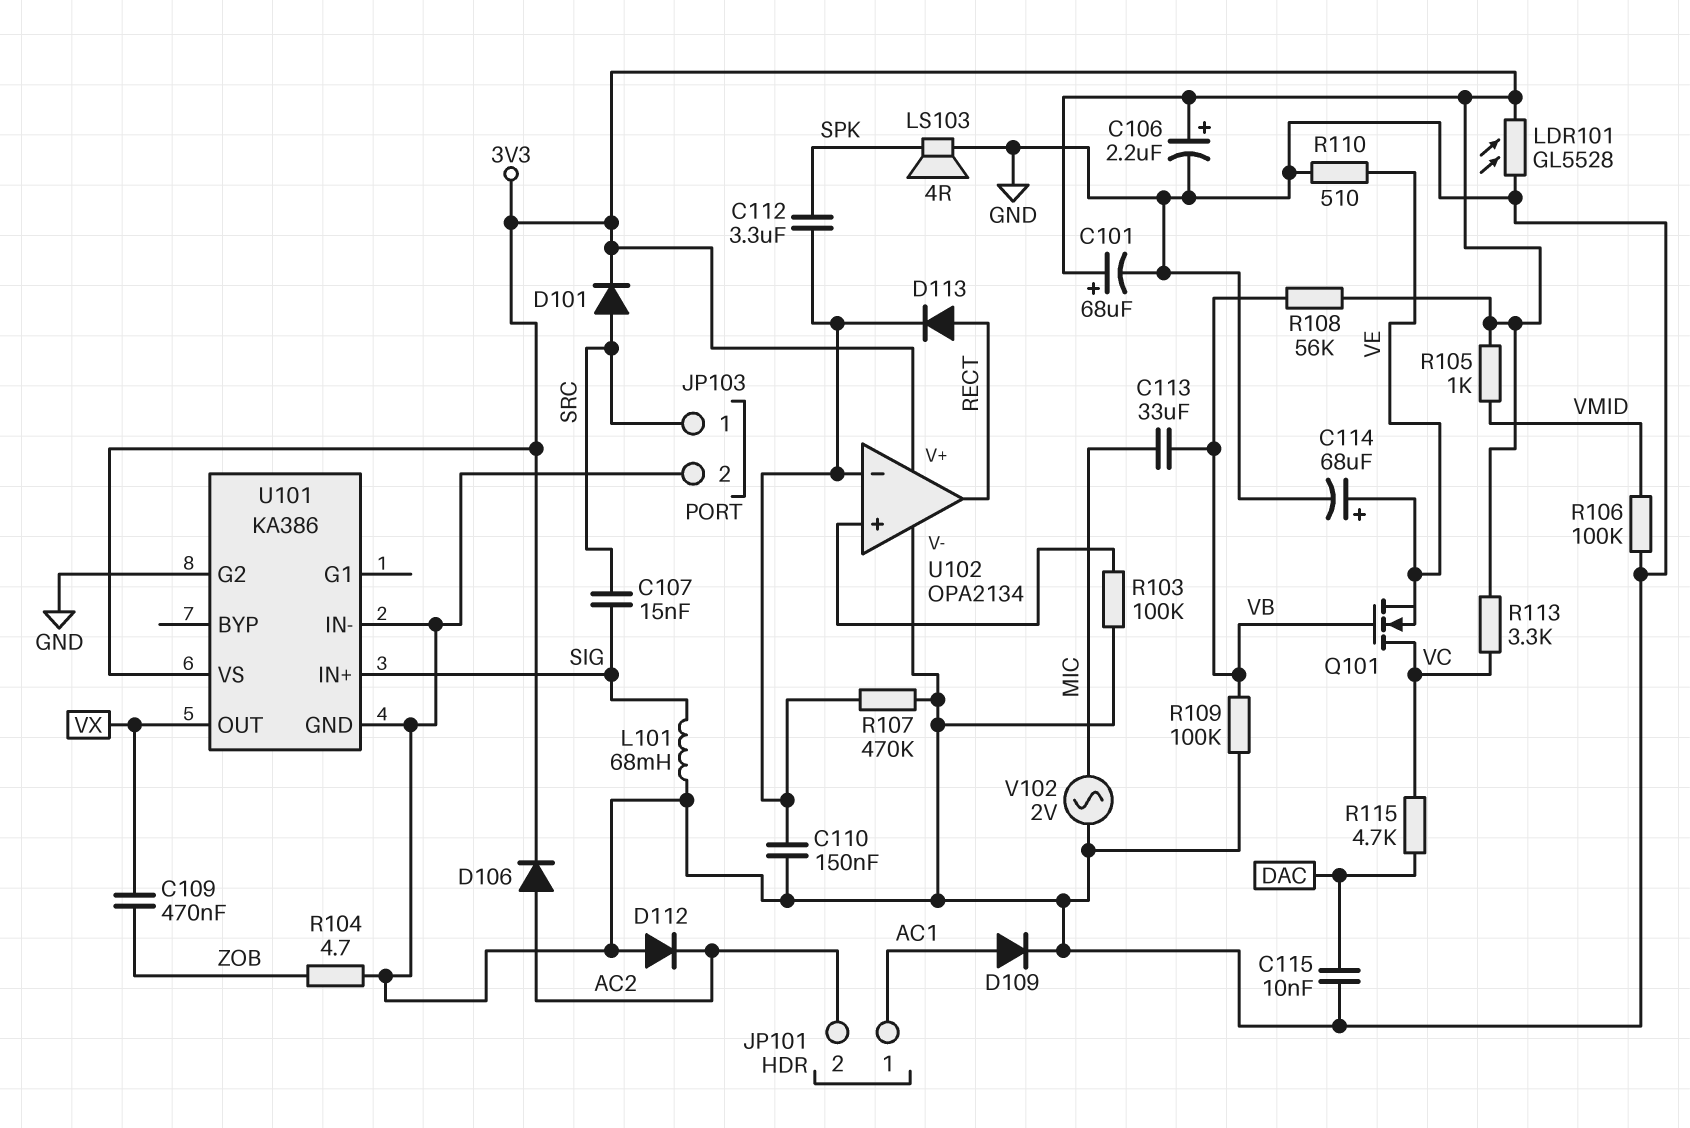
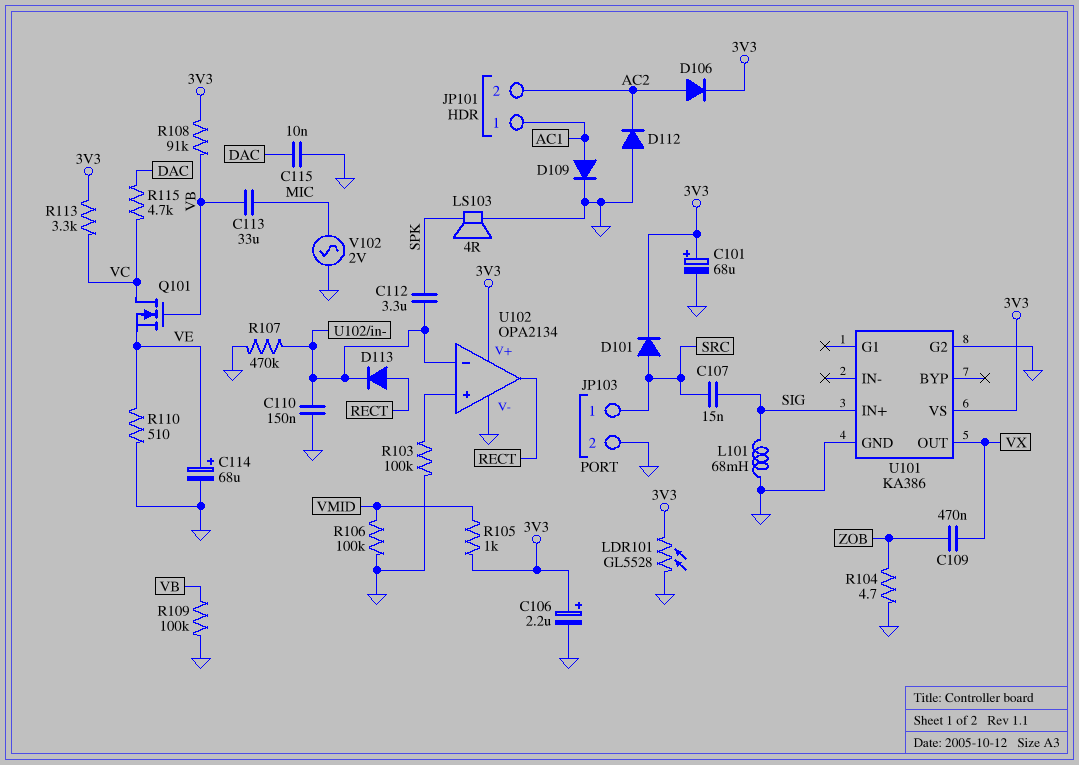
R108: 56k (3V3, VB) -> 91k (3V3, VB)
U101 pin IN-: GND -> none

